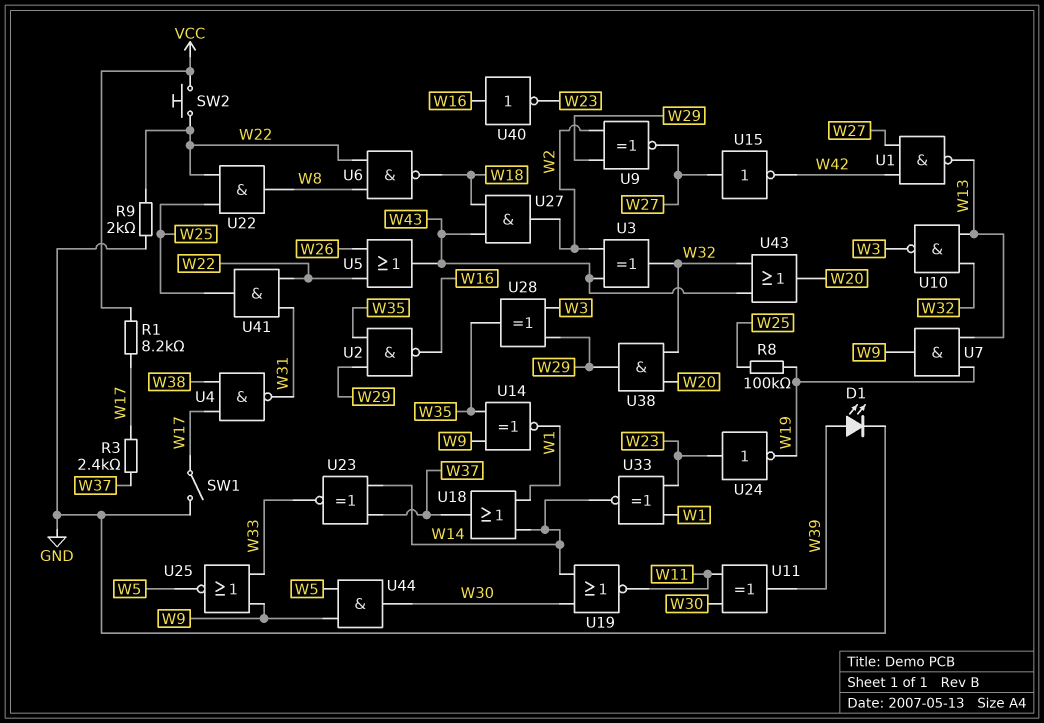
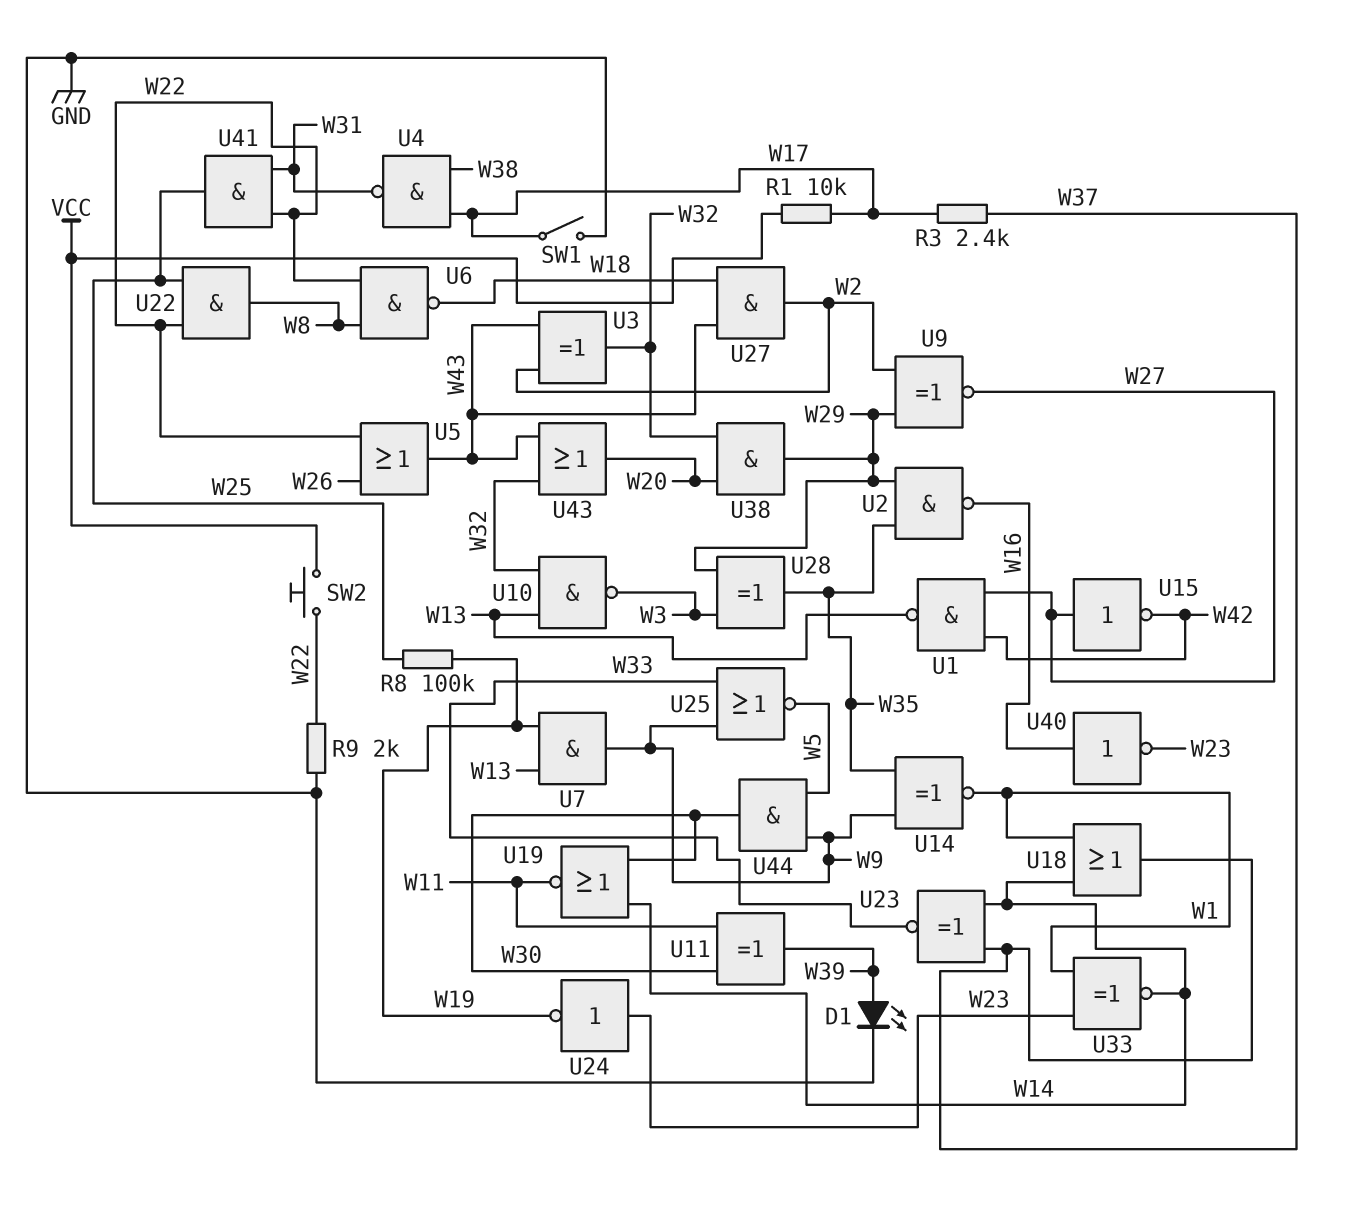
R1: 8.2k (VCC, W17) -> 10k (VCC, W17)

